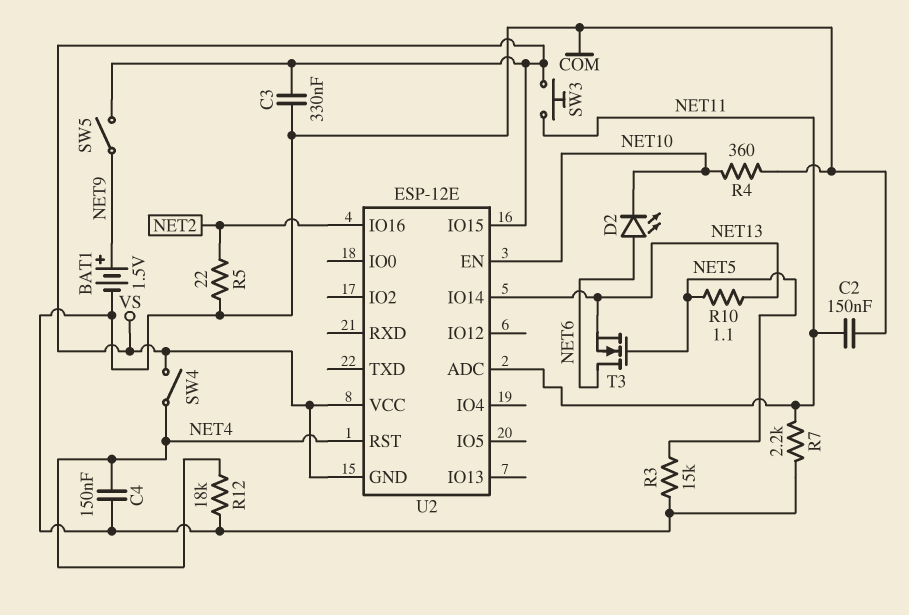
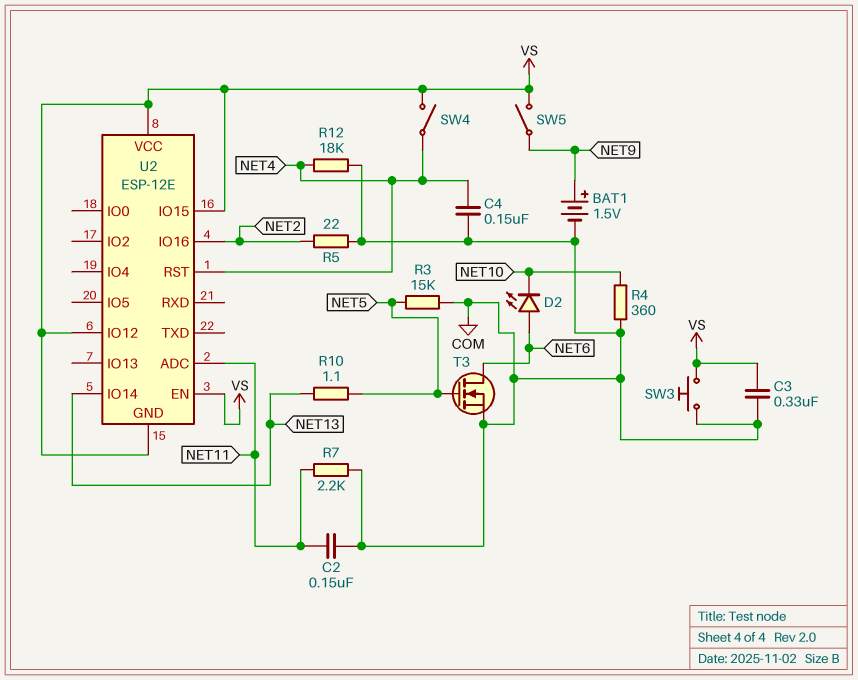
SW3: button (NET11, VS) -> button (COM, VS)
T3: NMOS (G NET5, D NET6, S NET13) -> NMOS (G NET5, D NET6, S COM)
U2 pin EN: NET10 -> VS
U2 pin IO12: none -> VS

